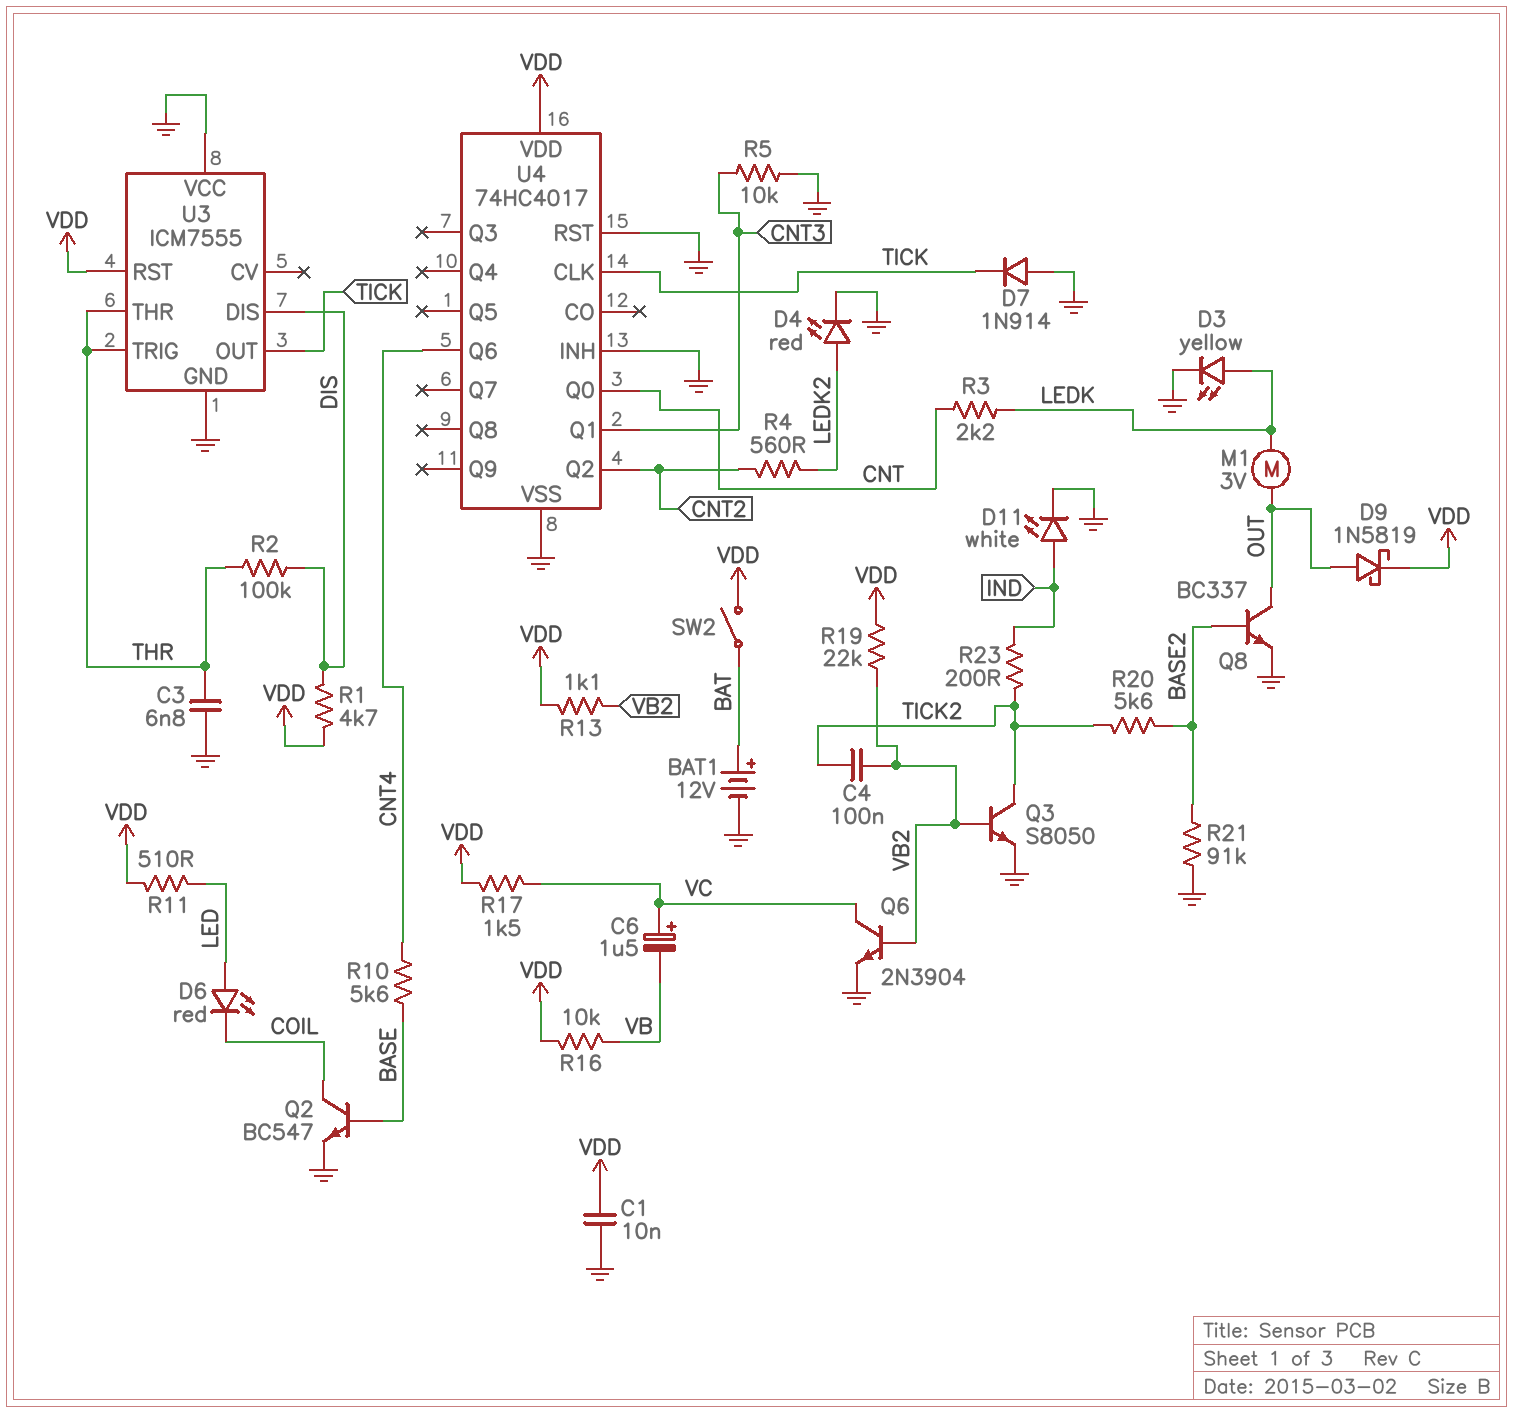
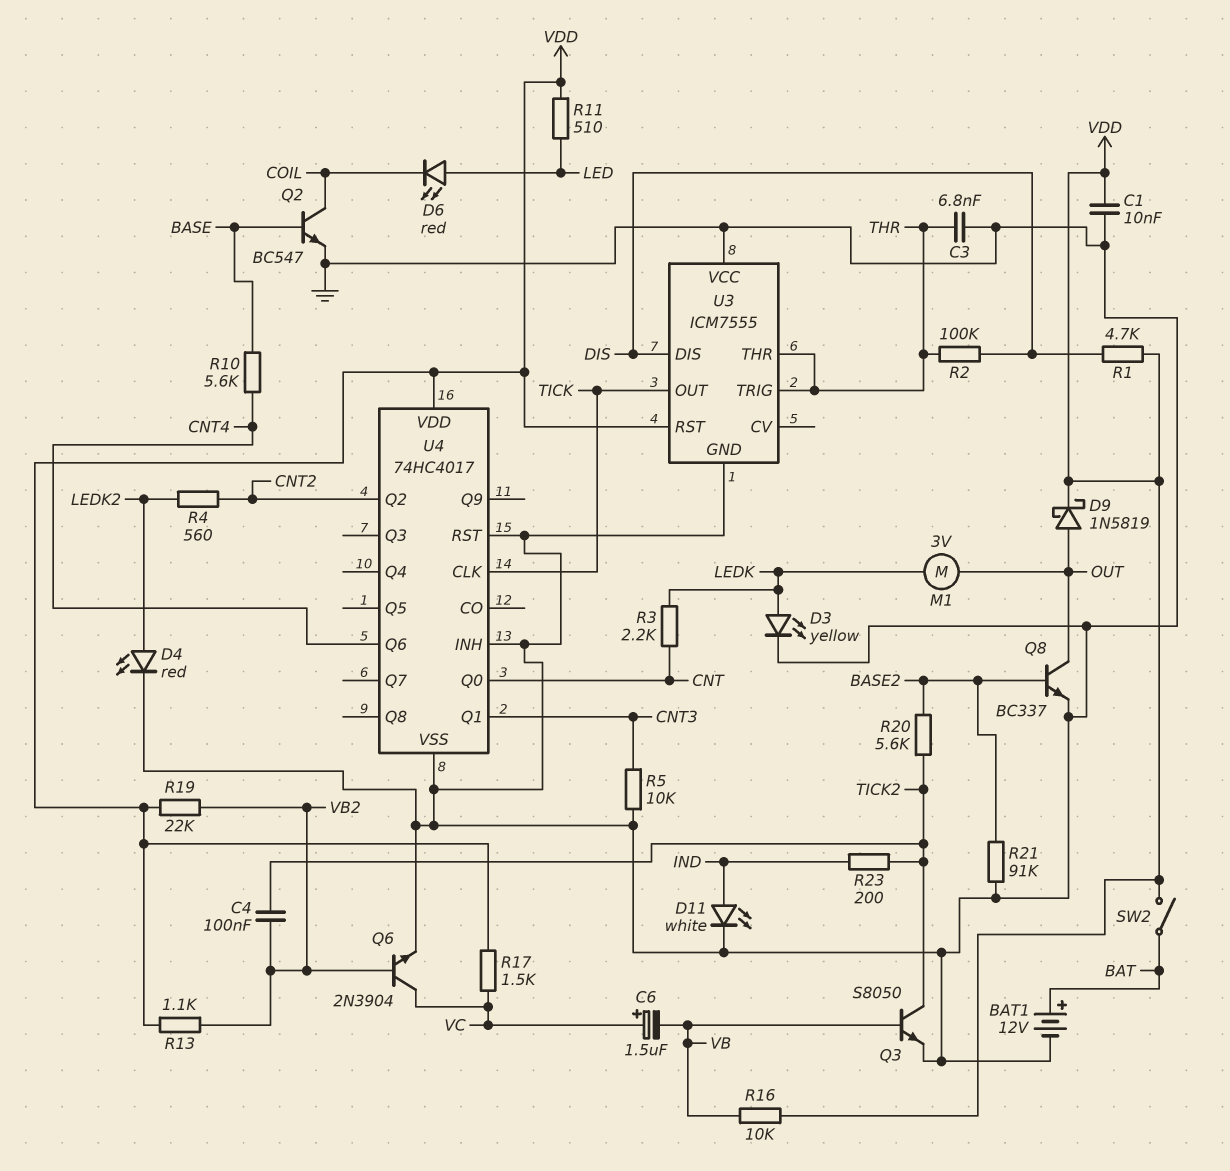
D7: diode 1N914 (A GND, K TICK) -> none
Q3: NPN S8050 (B VB2, C TICK2, E GND) -> NPN S8050 (B VB, C TICK2, E GND)

